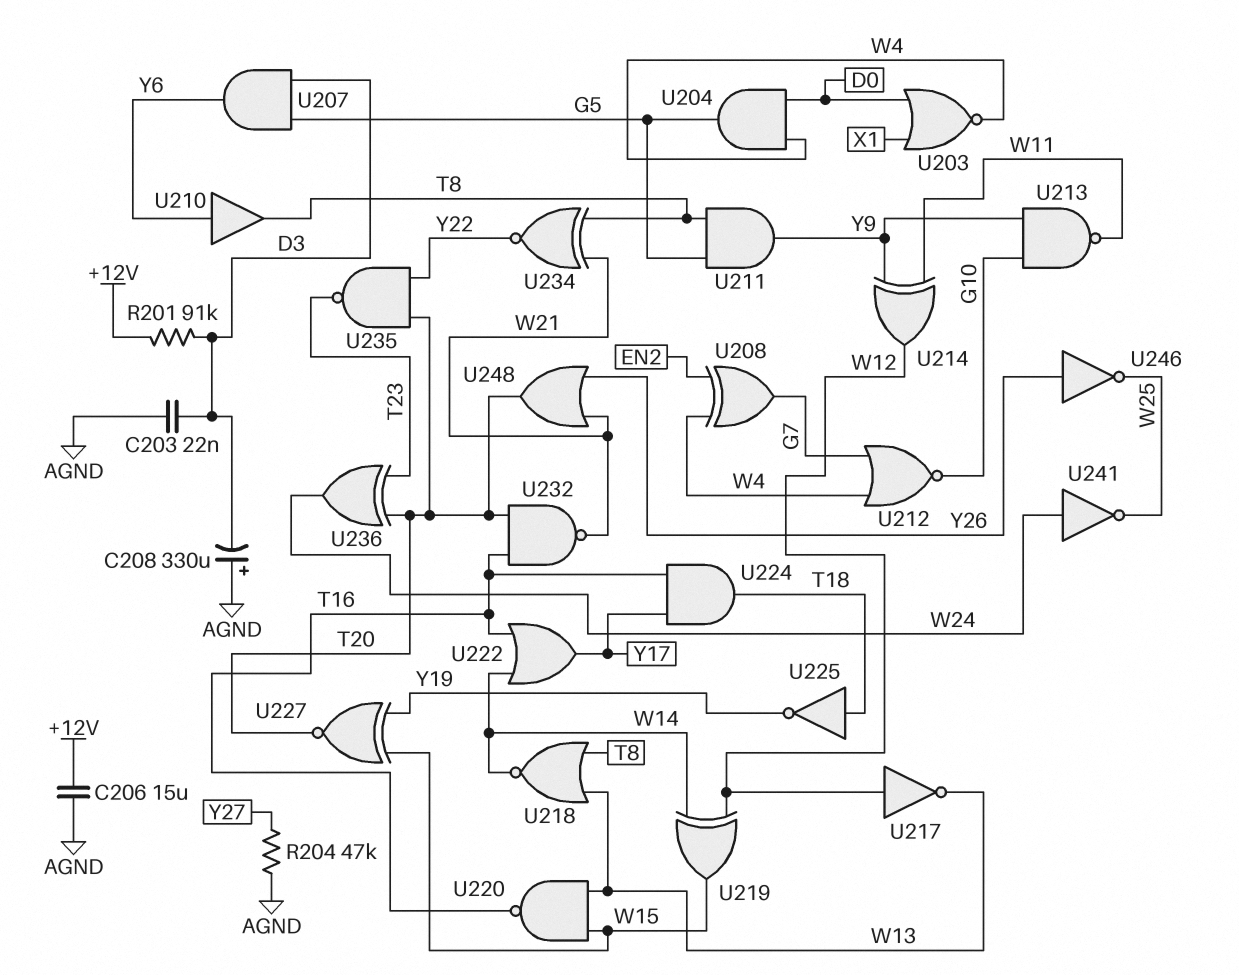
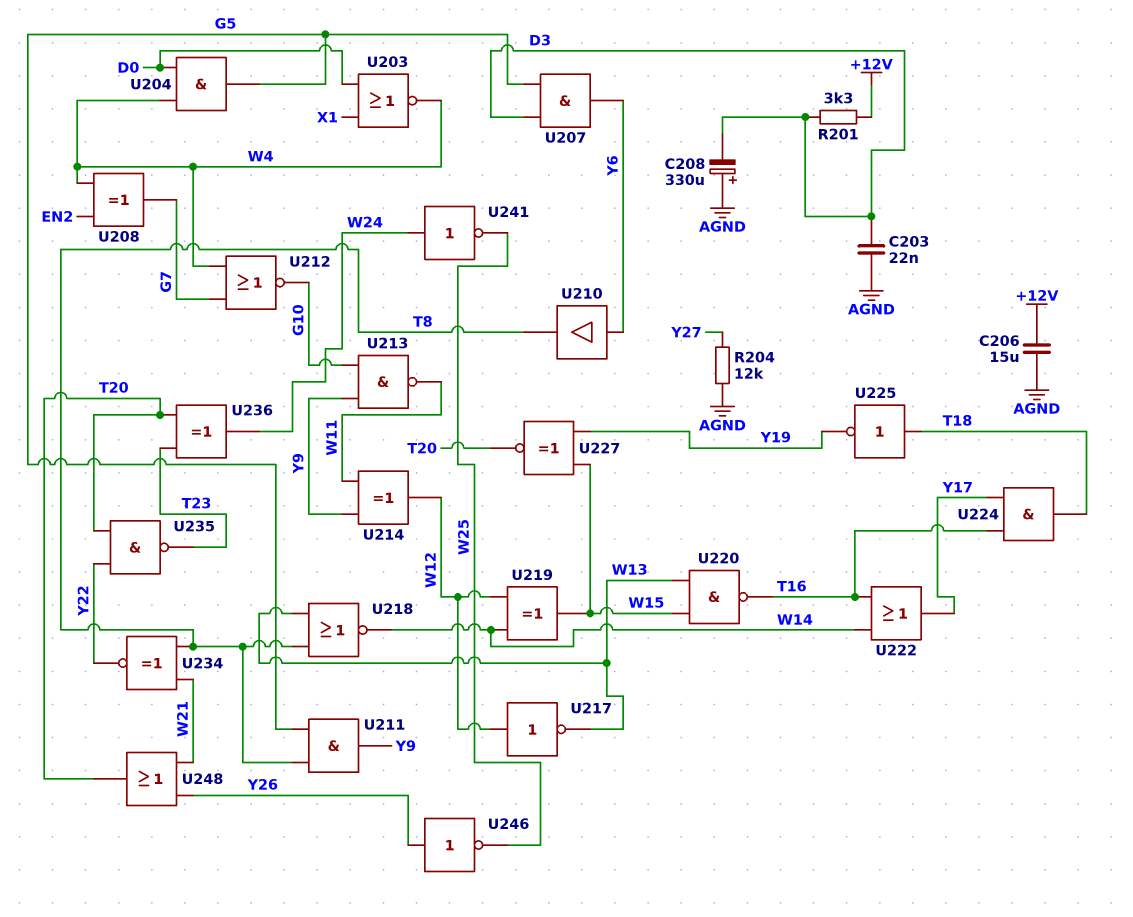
R201: 91k (+12V, D3) -> 3.3k (+12V, D3)
R204: 47k (AGND, Y27) -> 12k (AGND, Y27)
U232: NAND (in T16, in T20, out W21) -> none

